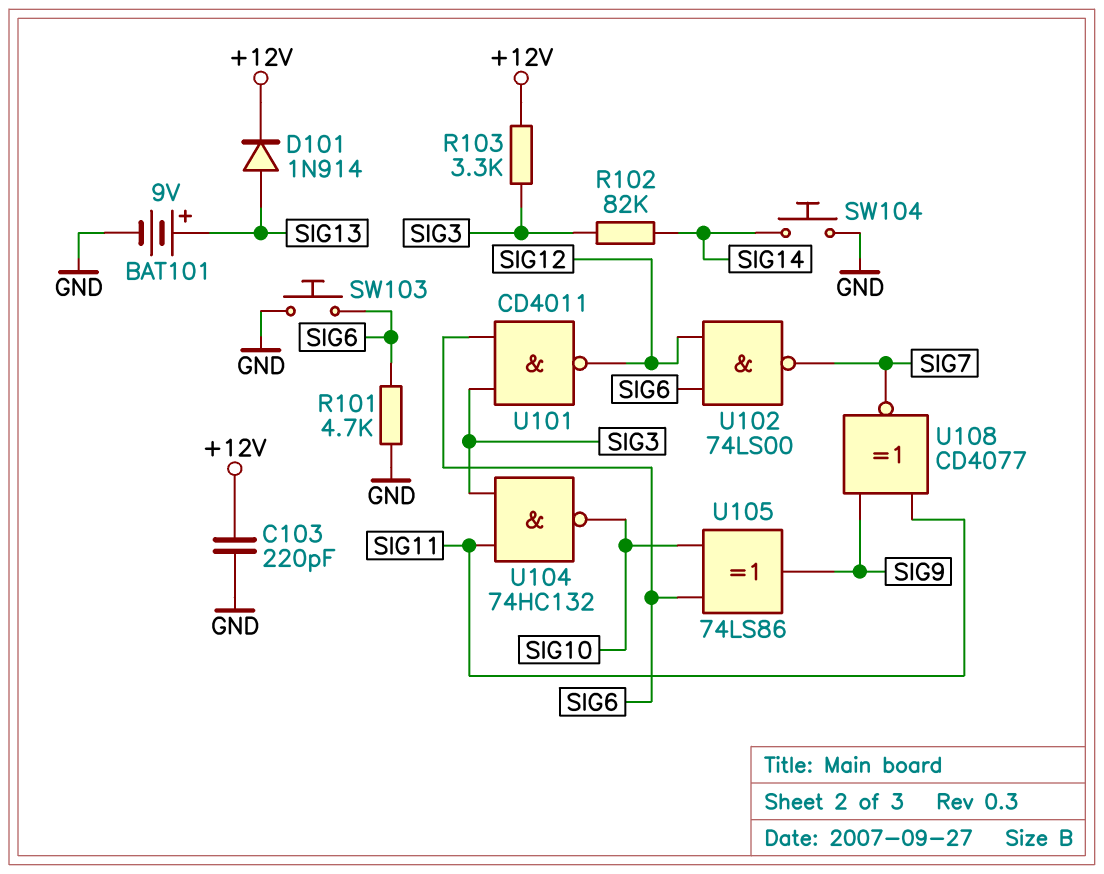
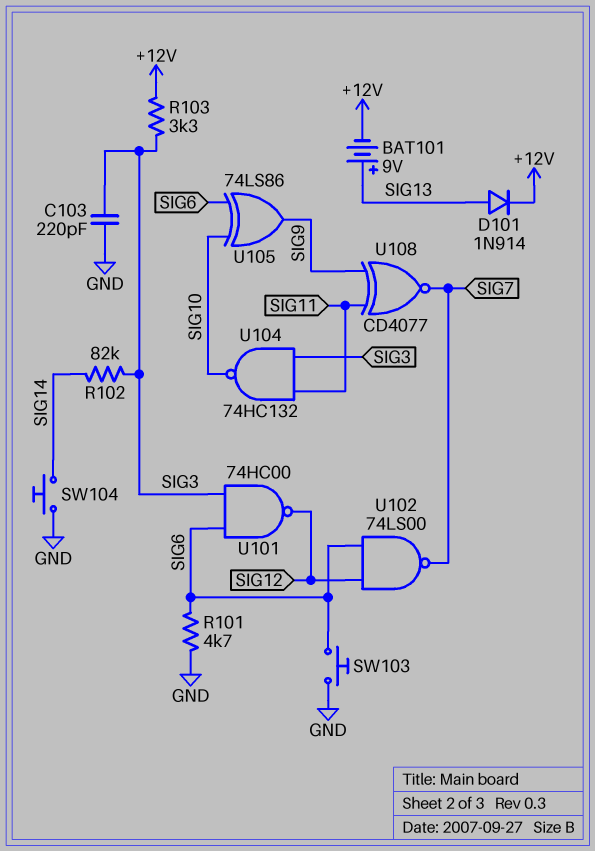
BAT101: 9V (plus SIG13, minus GND) -> 9V (plus SIG13, minus +12V)
C103: 220pF (+12V, GND) -> 220pF (GND, SIG3)
U101: NAND CD4011 (in SIG3, in SIG6, out SIG12) -> NAND 74HC00 (in SIG3, in SIG6, out SIG12)

